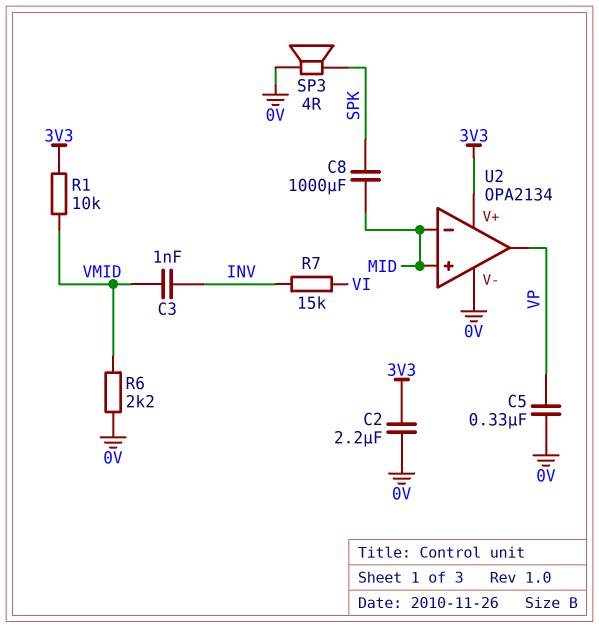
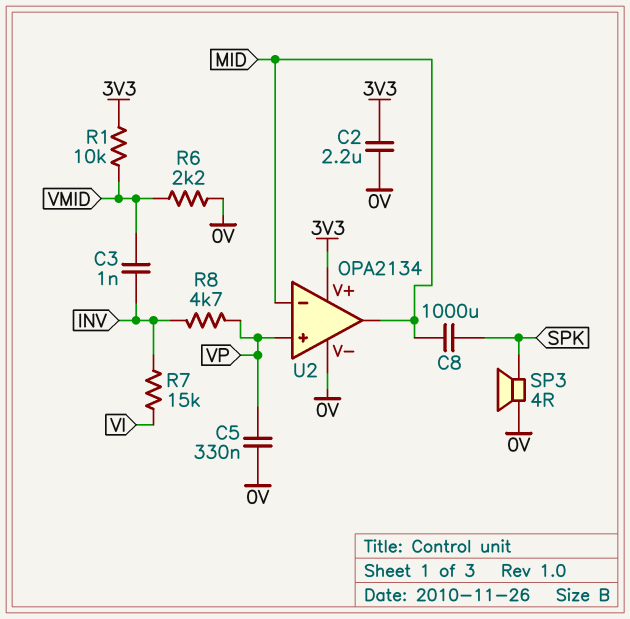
R8: none -> 4.7k (INV, VP)
U2 pin in+: MID -> VP
U2 pin out: VP -> MID

